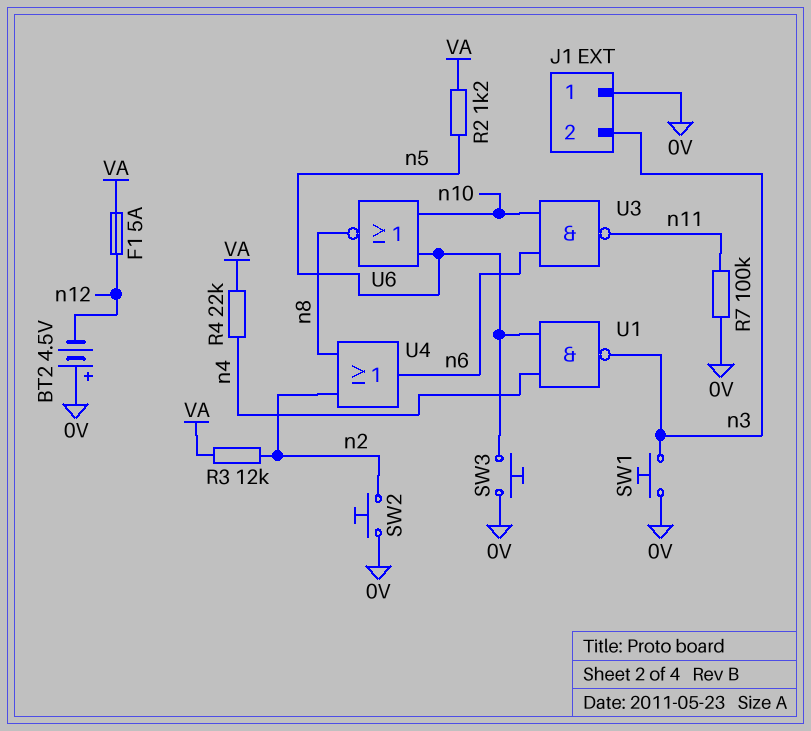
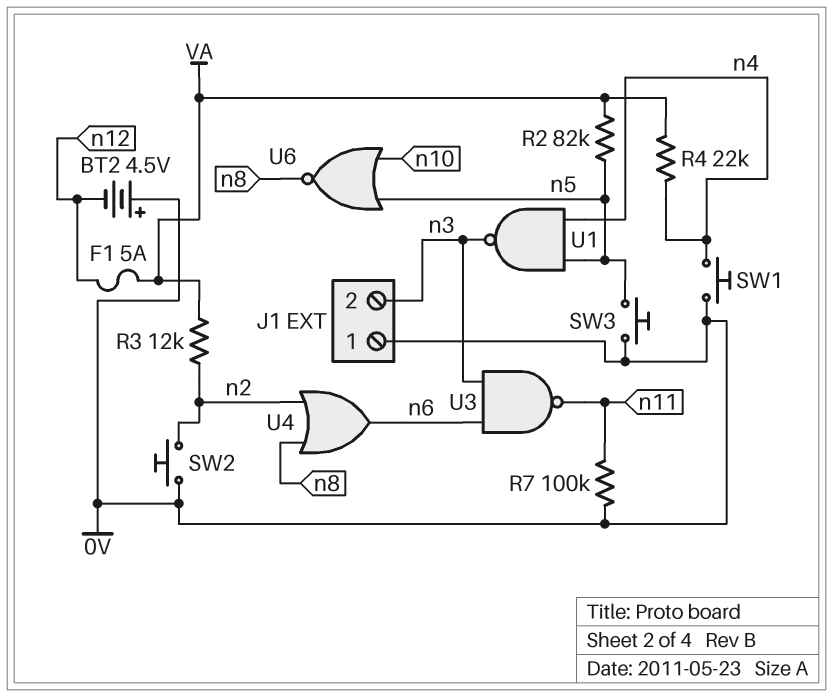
R2: 1.2k (VA, n5) -> 82k (VA, n5)
SW1: button (0V, n3) -> button (0V, n4)
U3: NAND (in n6, in n10, out n11) -> NAND (in n3, in n6, out n11)

